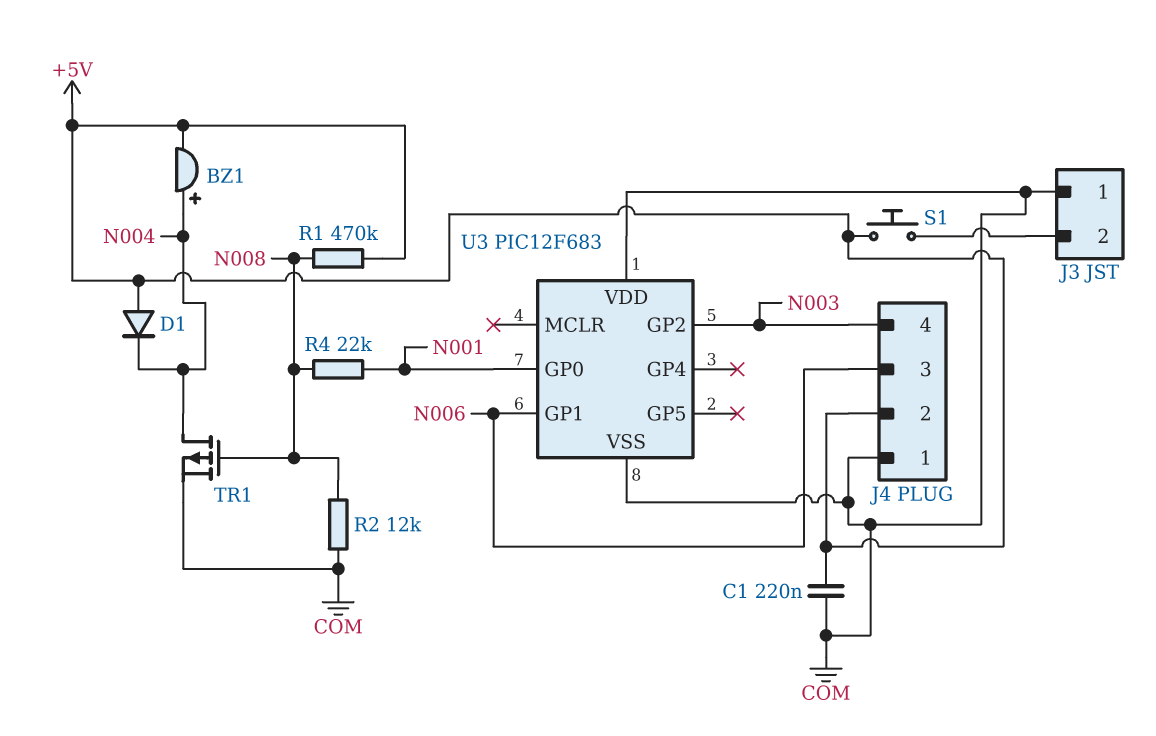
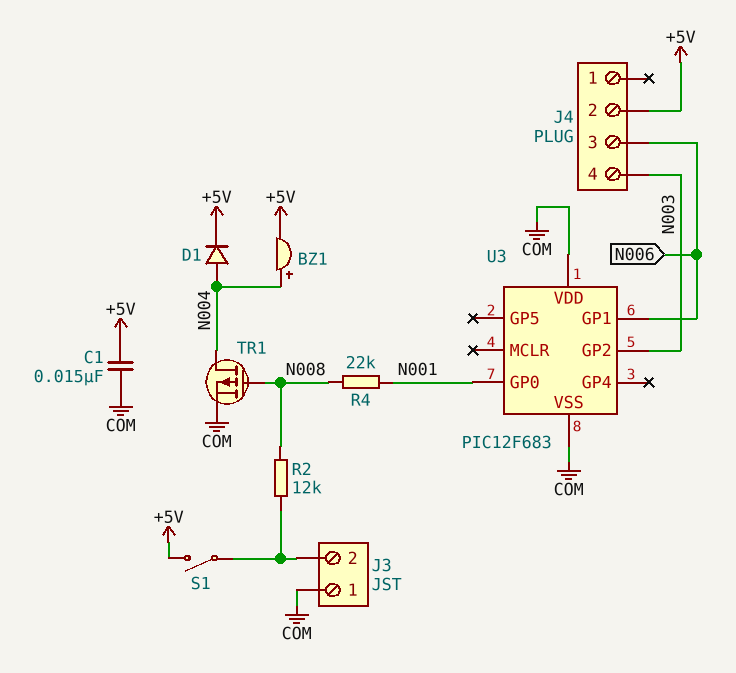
C1: 220nF (+5V, COM) -> 15nF (+5V, COM)
D1: diode (A +5V, K N004) -> diode (A N004, K +5V)
J4 pin 1: COM -> none
R1: 470k (+5V, N008) -> none
R2: 12k (COM, N008) -> 12k (J3/2, N008)
S1: button (+5V, J3/2) -> switch (+5V, J3/2)

